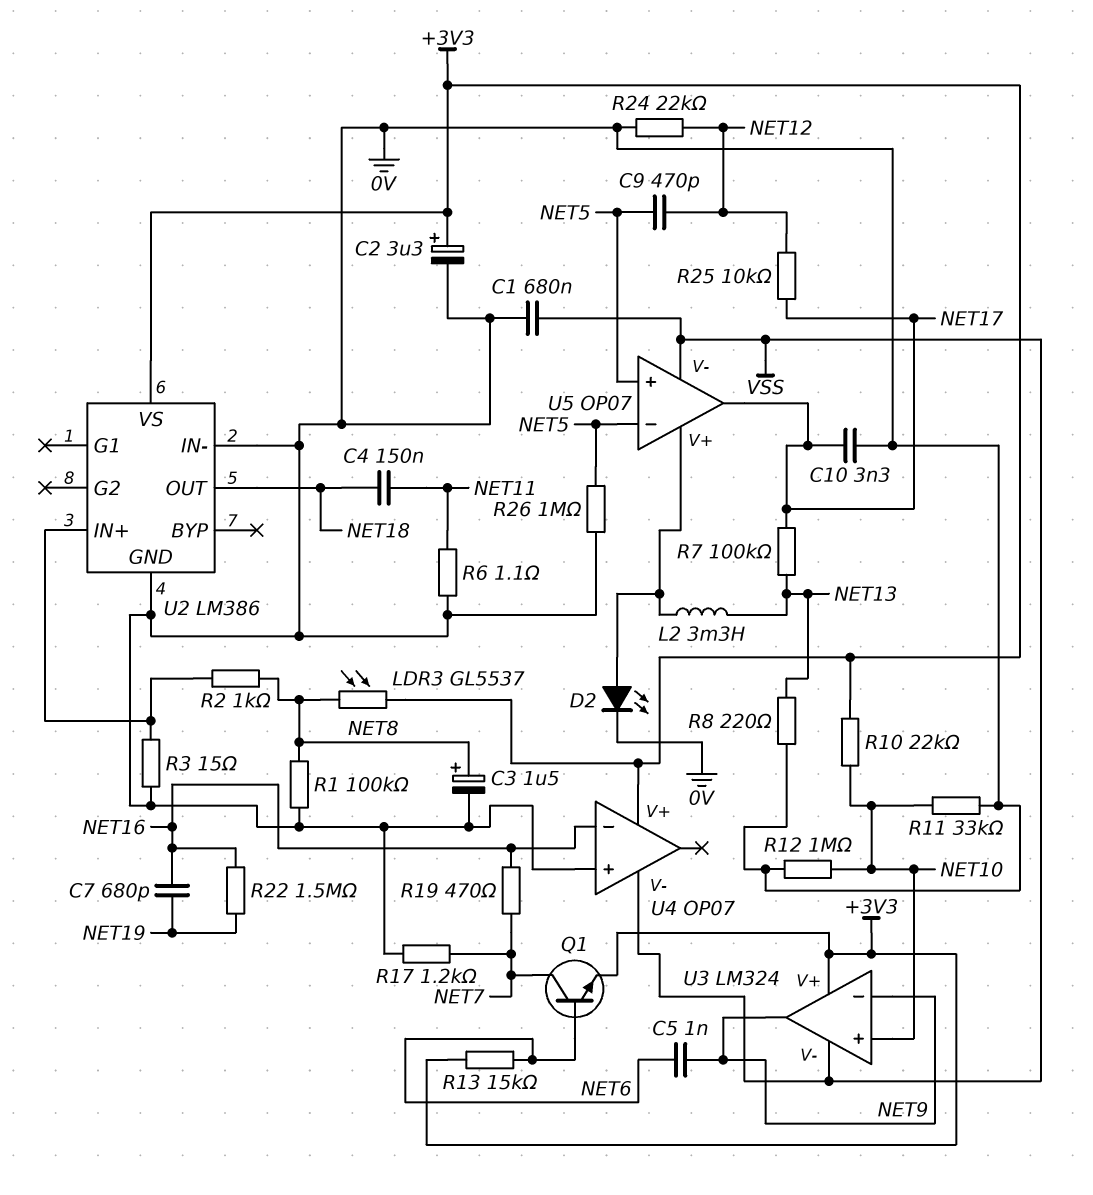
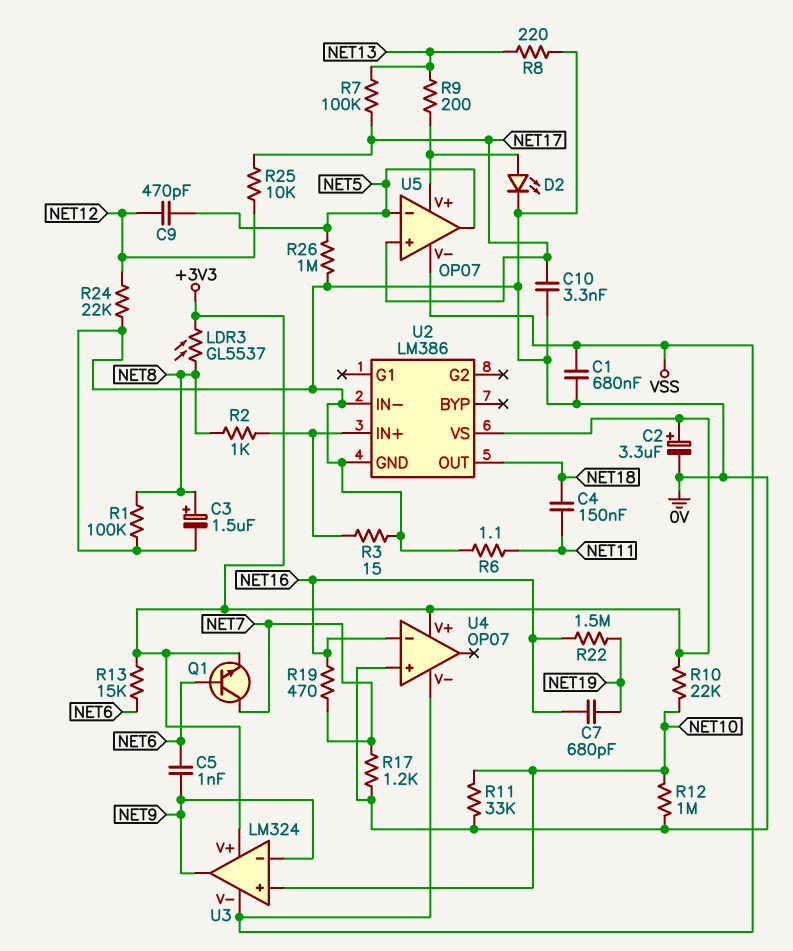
L2: 3.3mH (NET13, U5/V+) -> none
R9: none -> 200 (NET13, U5/V+)
U5 pin in+: NET5 -> NET17
U5 pin out: NET17 -> NET5

